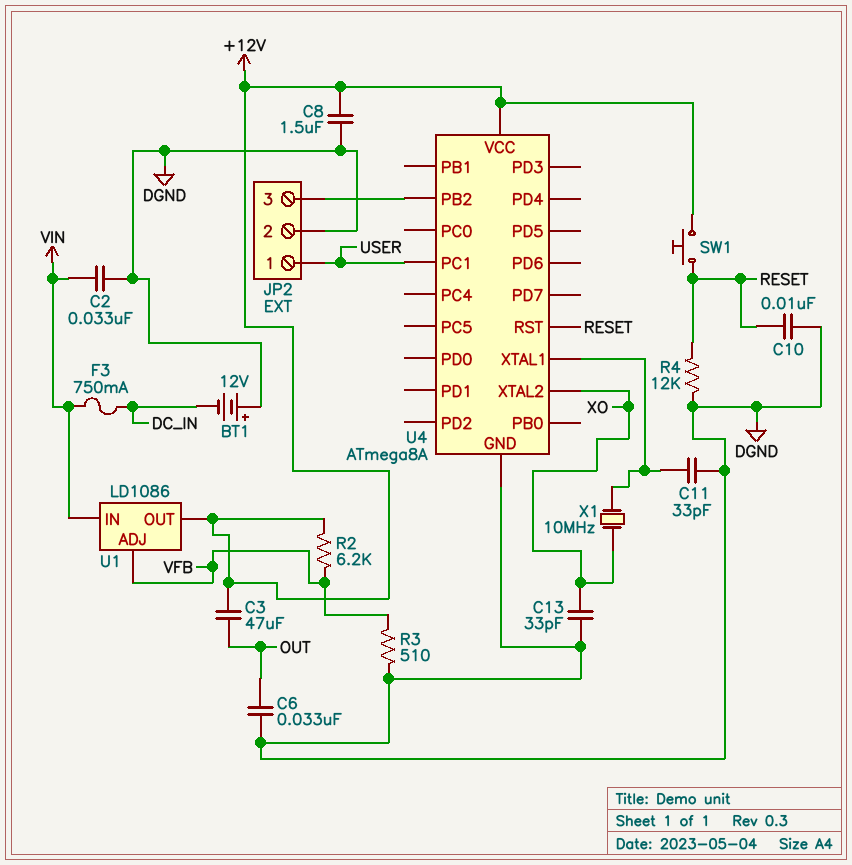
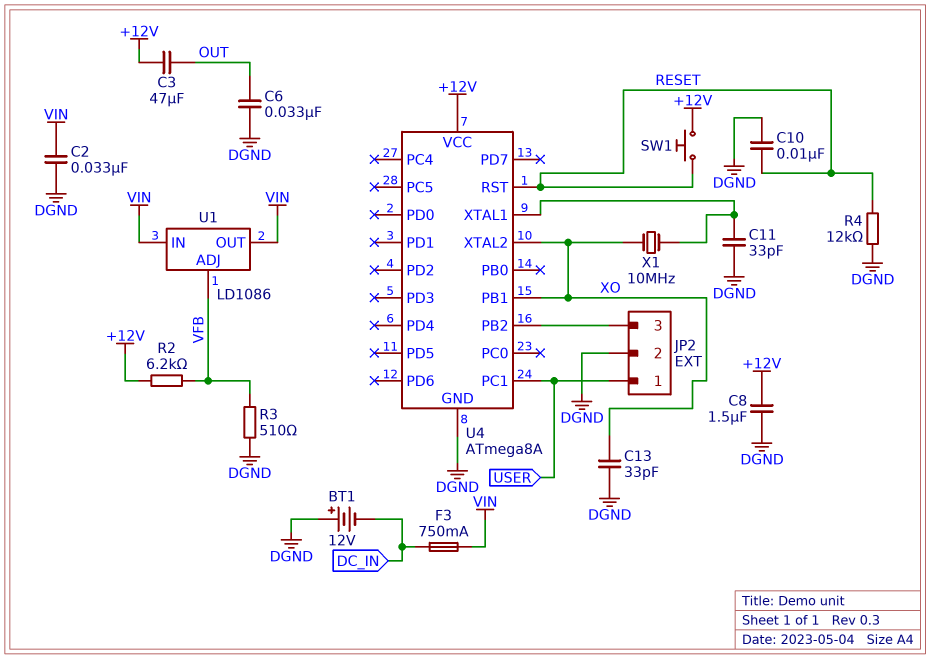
U1 pin OUT: +12V -> VIN
U4 pin PB1: none -> XO

